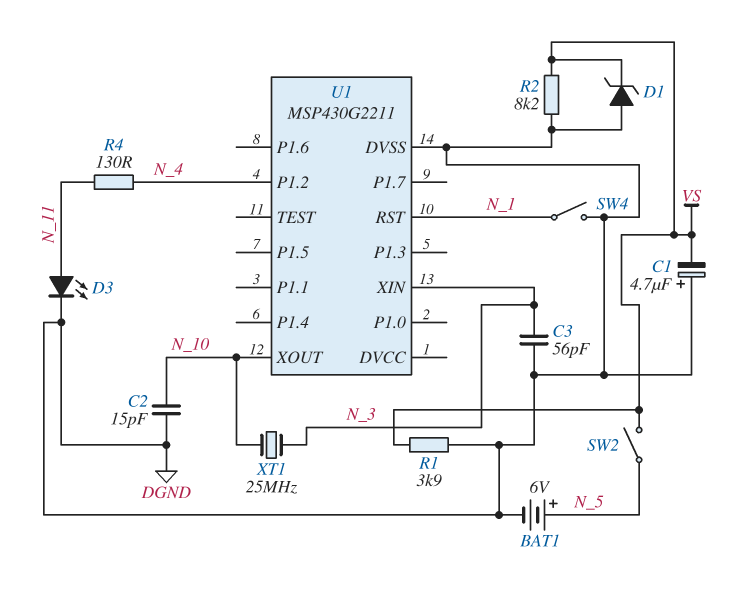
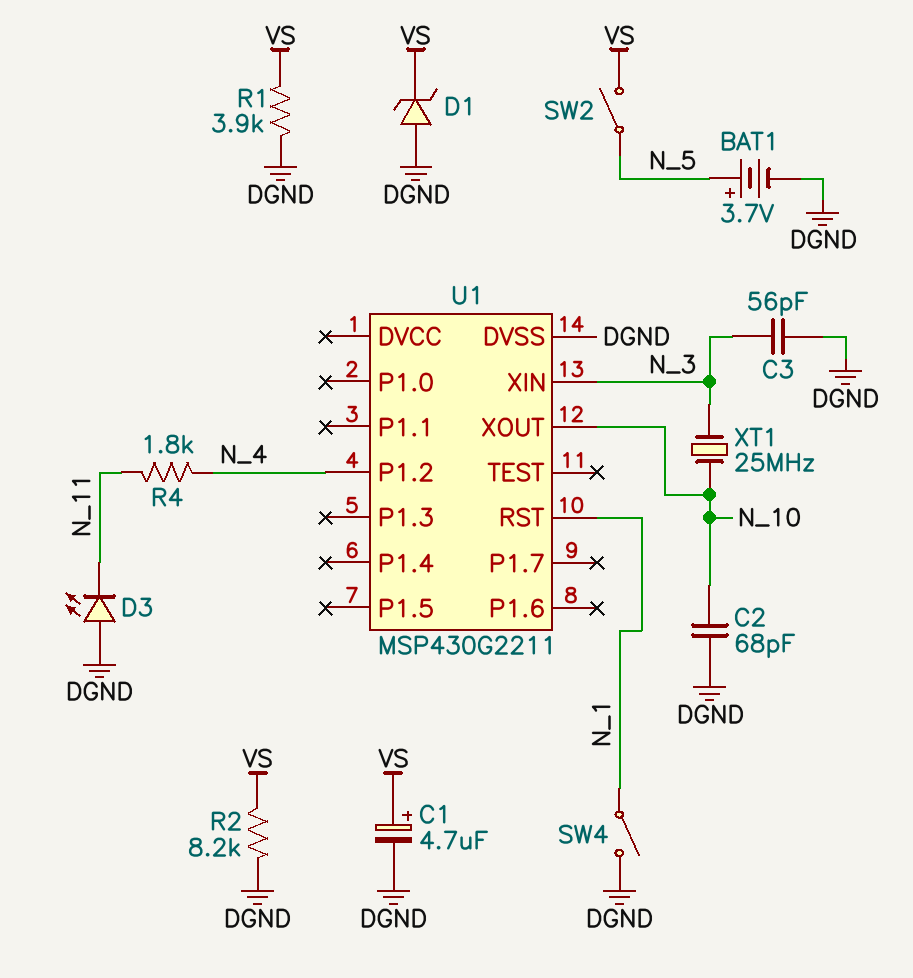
BAT1: 6V (plus N_5, minus DGND) -> 3.7V (plus N_5, minus DGND)
C1: 4.7uF (plus DGND, minus VS) -> 4.7uF (plus VS, minus DGND)
C2: 15pF (DGND, N_10) -> 68pF (DGND, N_10)
D3: LED (A N_11, K DGND) -> LED (A DGND, K N_11)
R4: 130 (N_4, N_11) -> 1.8k (N_4, N_11)

